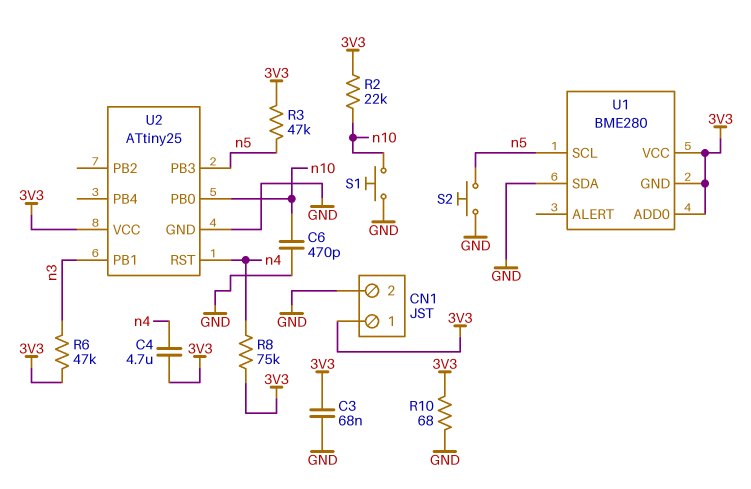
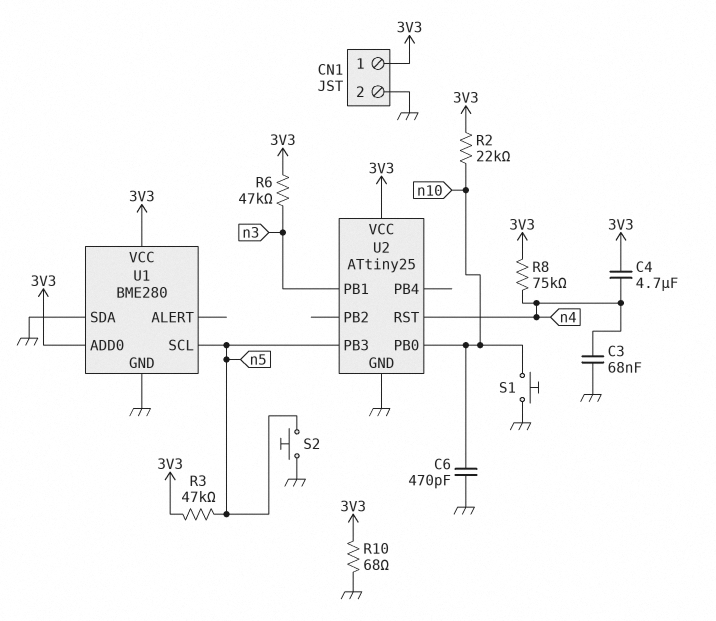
C3: 68nF (3V3, GND) -> 68nF (GND, n4)
U1 pin GND: 3V3 -> GND

